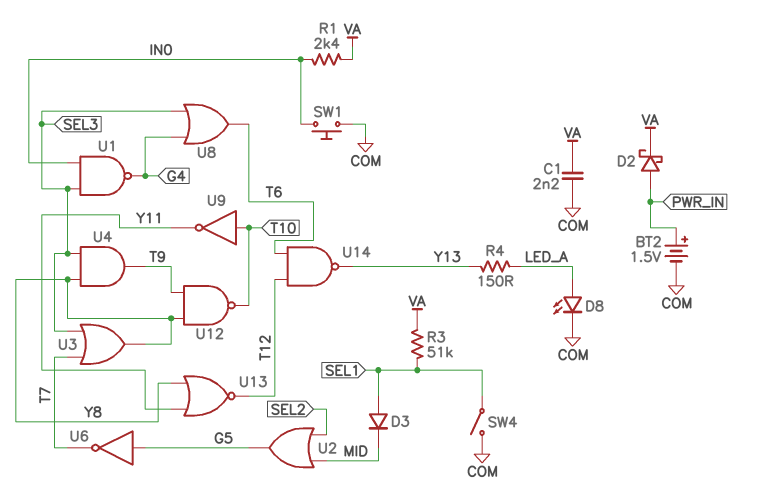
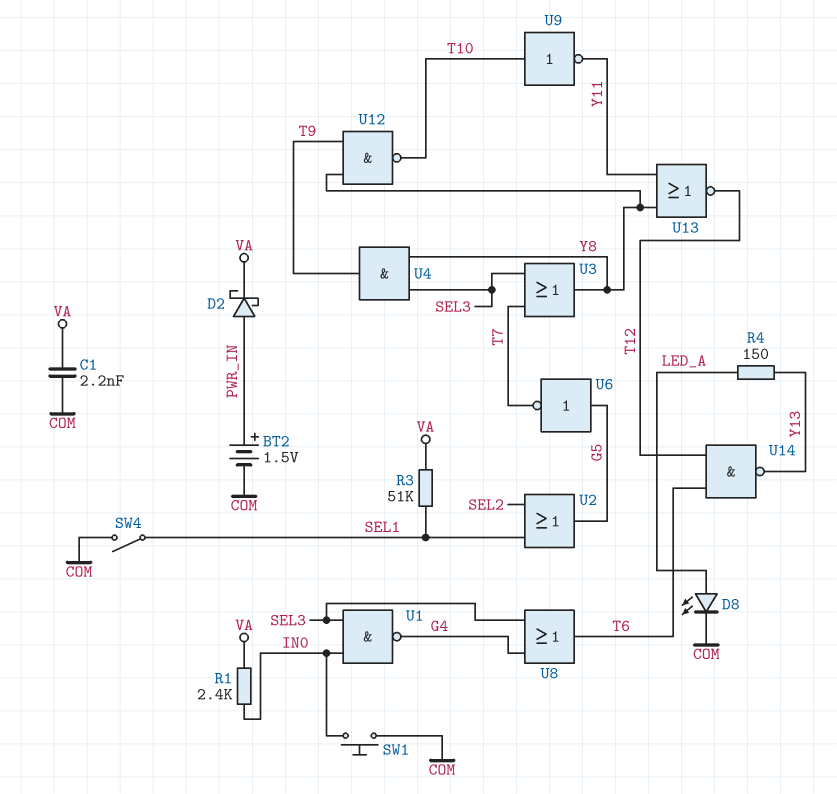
D3: diode (A SEL1, K MID) -> none
U2: OR (in MID, in SEL2, out G5) -> OR (in SEL1, in SEL2, out G5)

